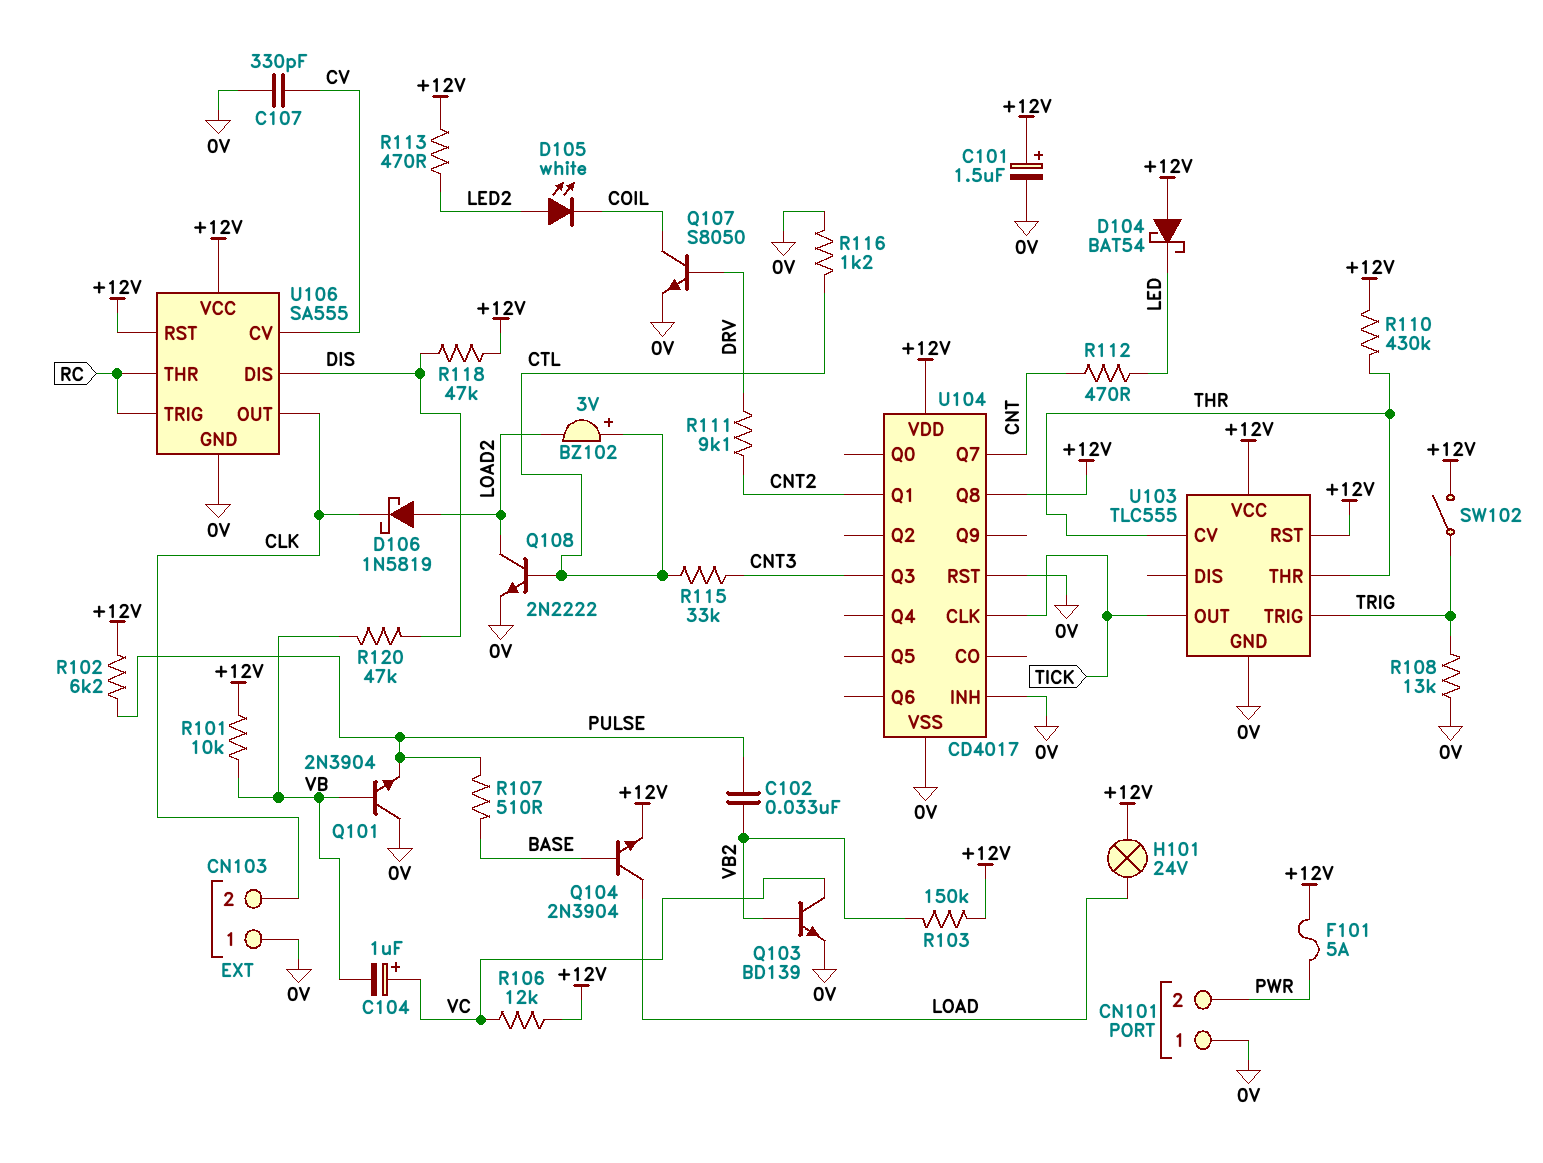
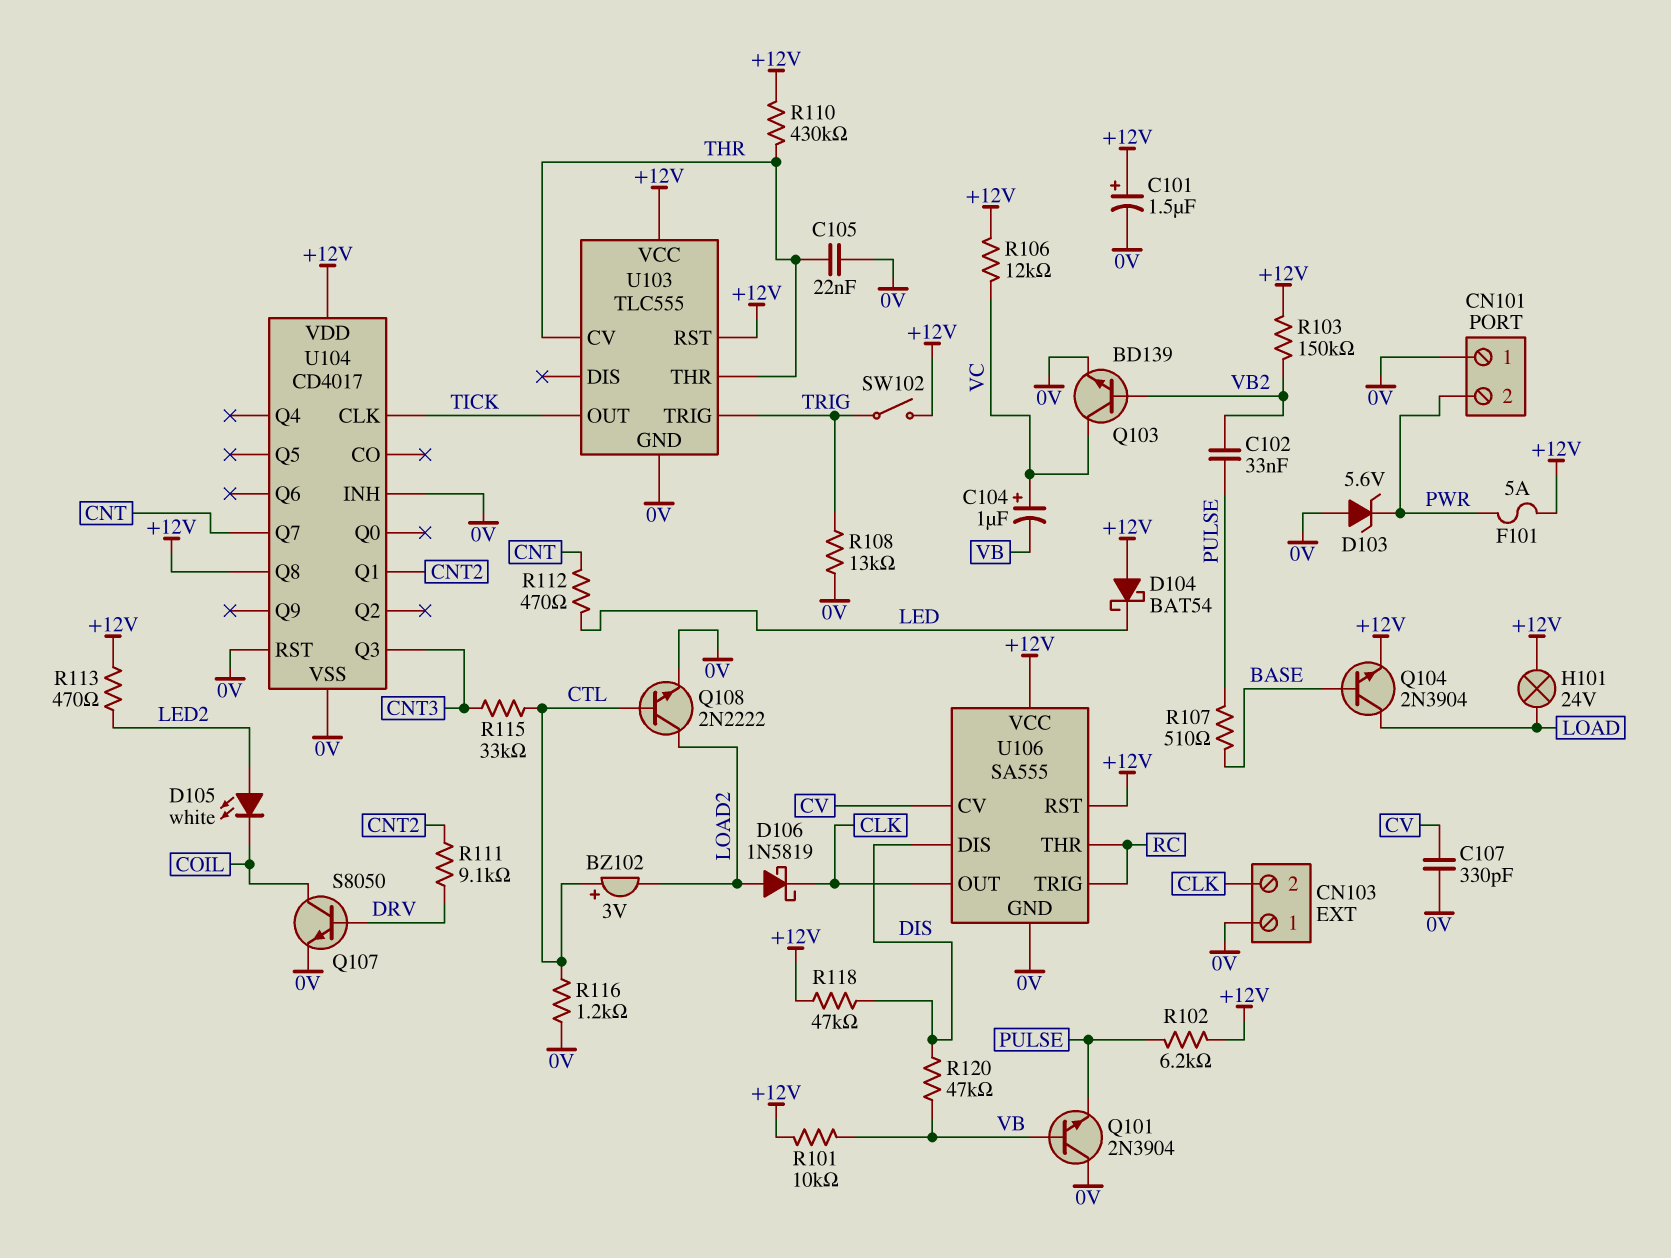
C105: none -> 22nF (0V, THR)
D103: none -> zener 5.6V (A 0V, K PWR)

